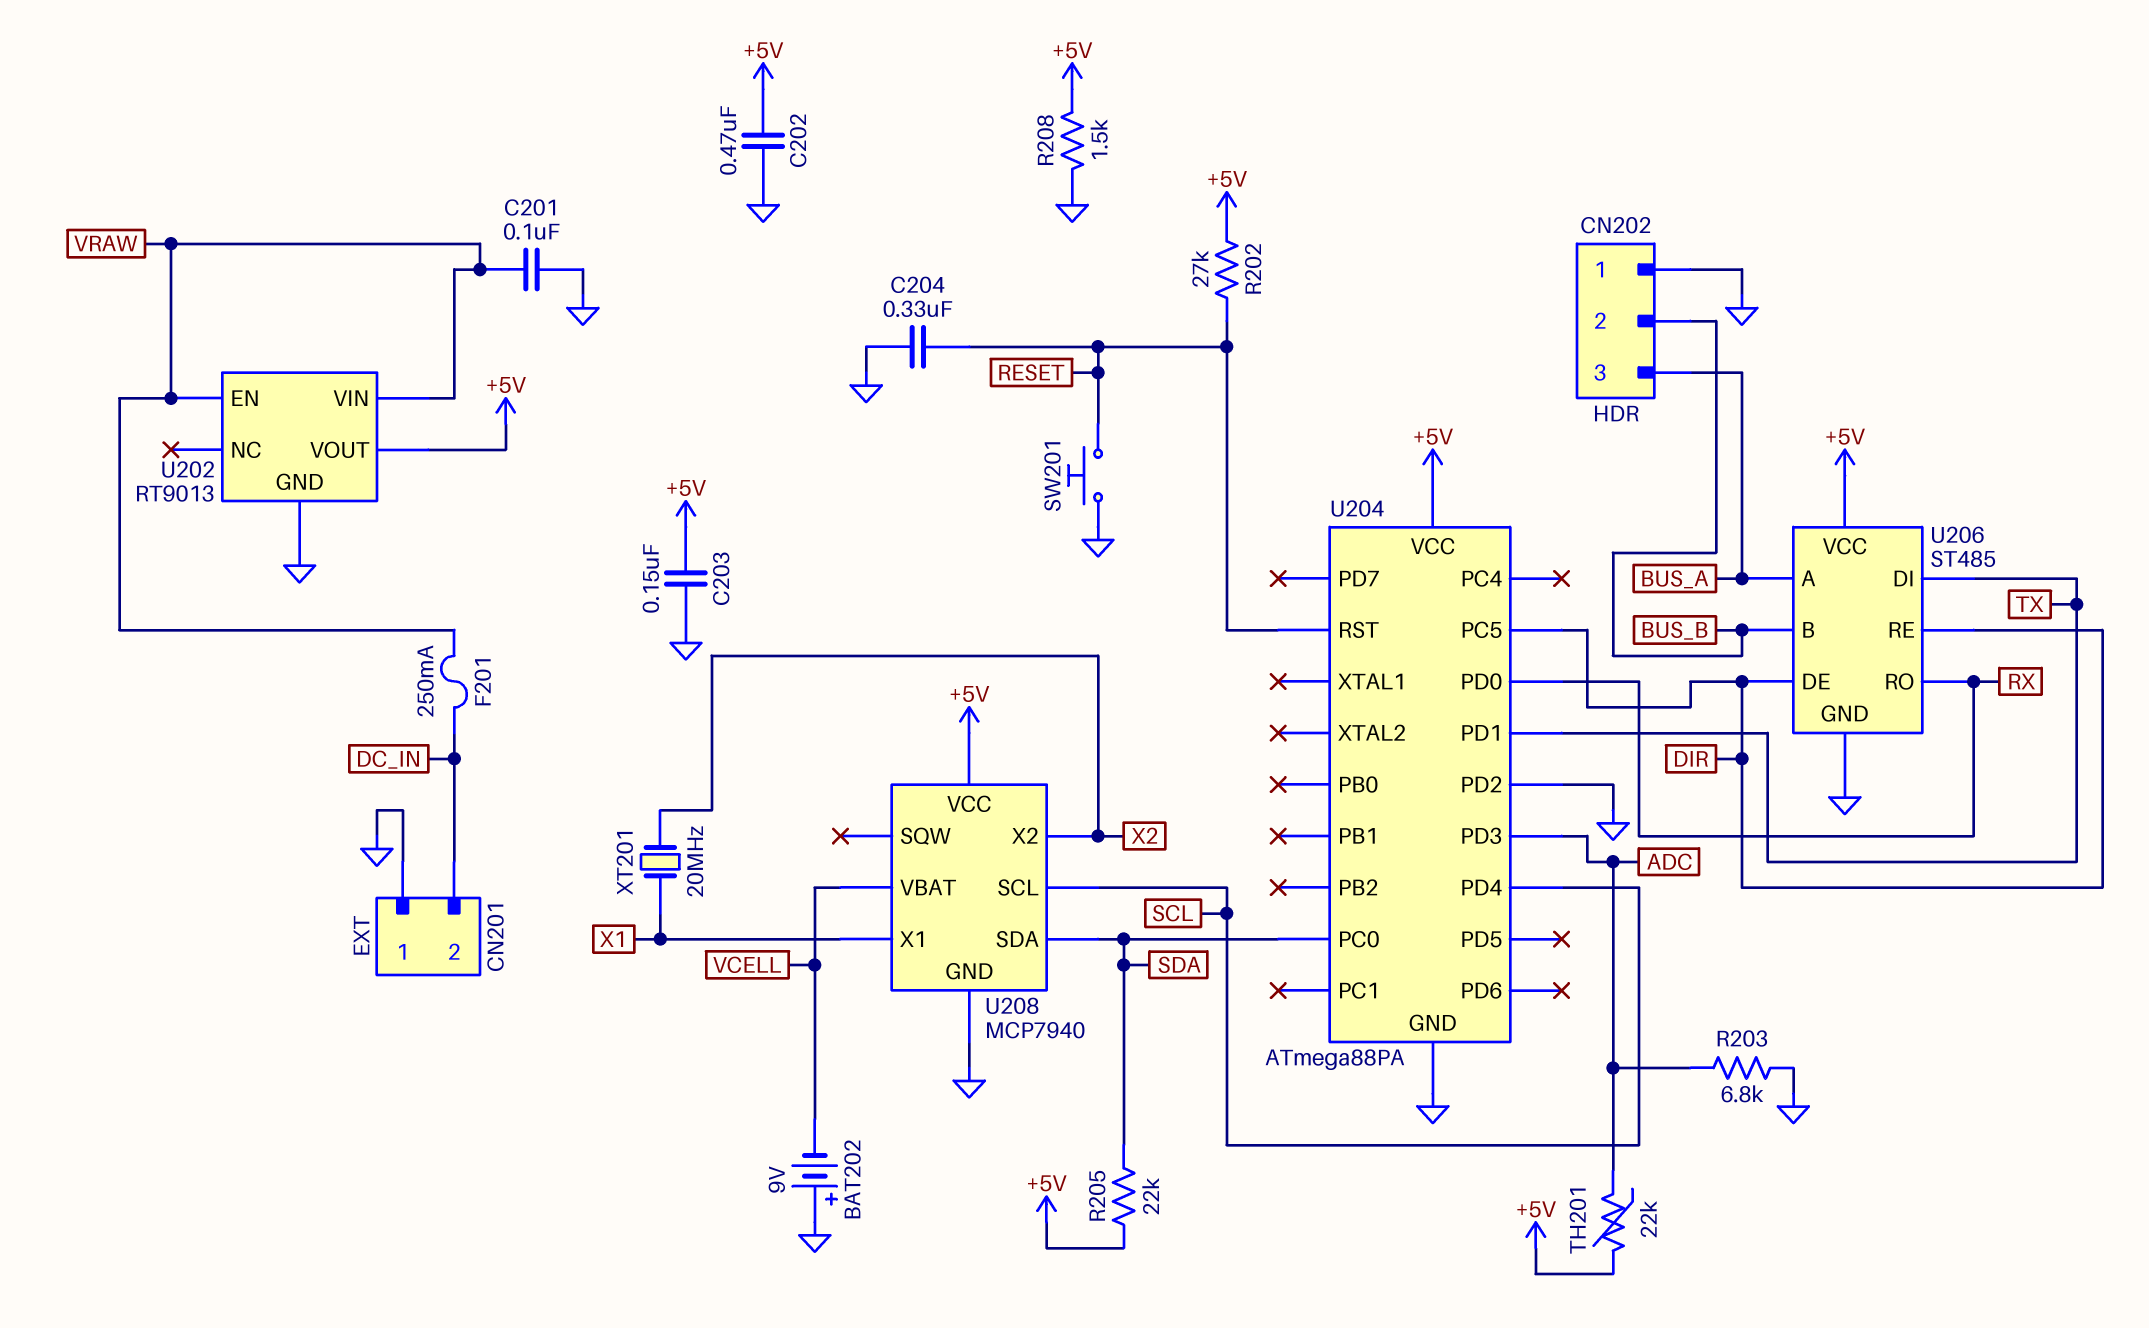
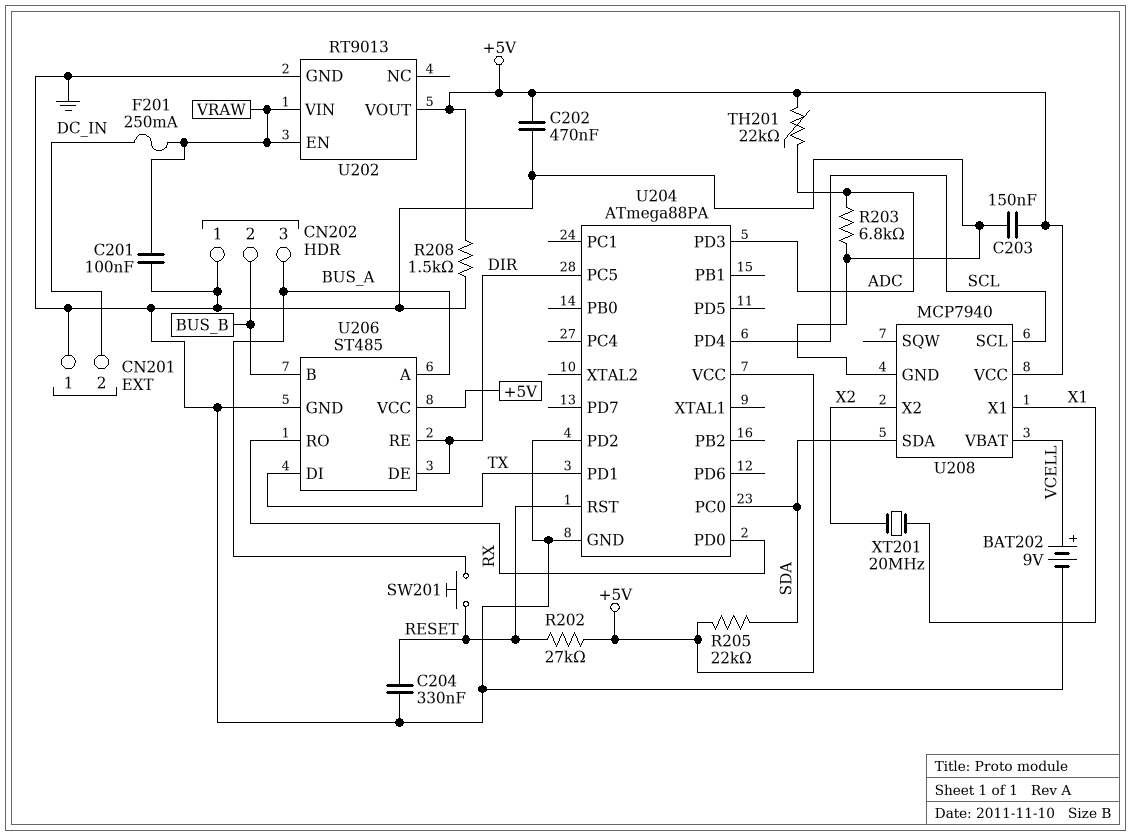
BAT202: 9V (plus GND, minus VCELL) -> 9V (plus VCELL, minus GND)
SW201: button (GND, RESET) -> button (BUS_A, RESET)

